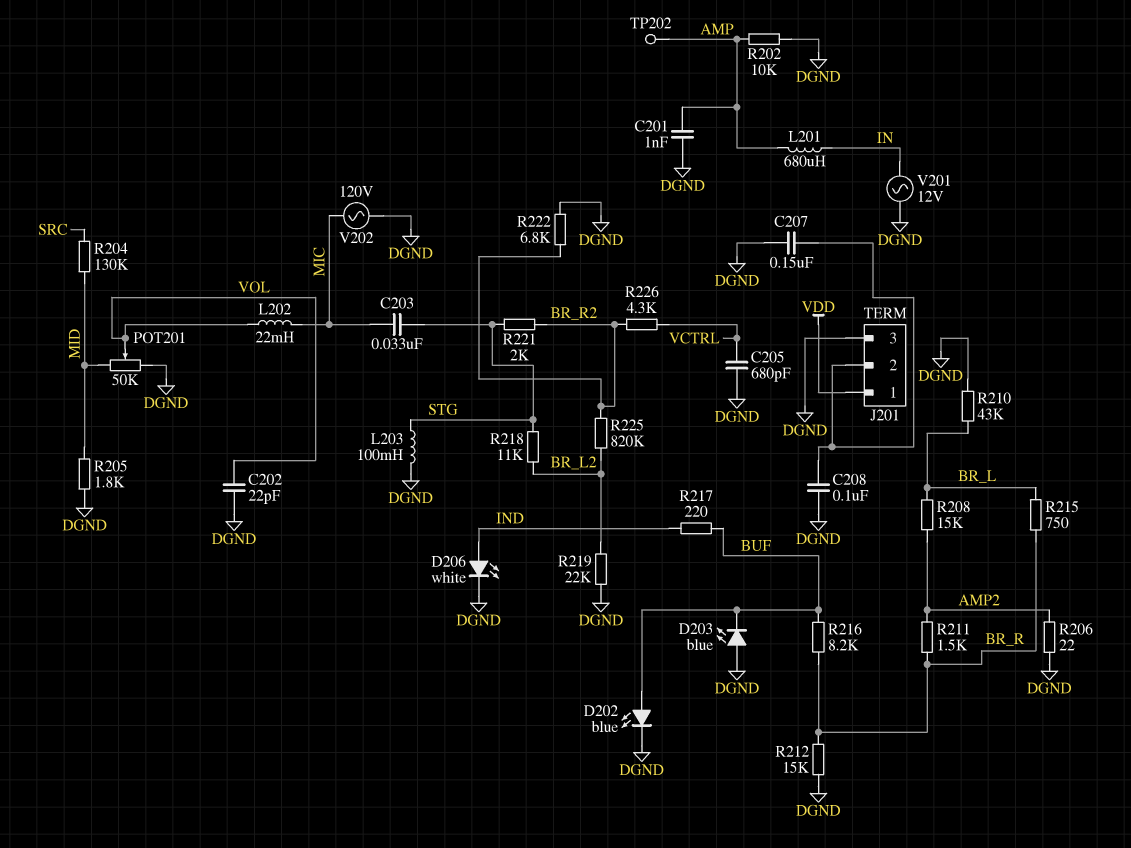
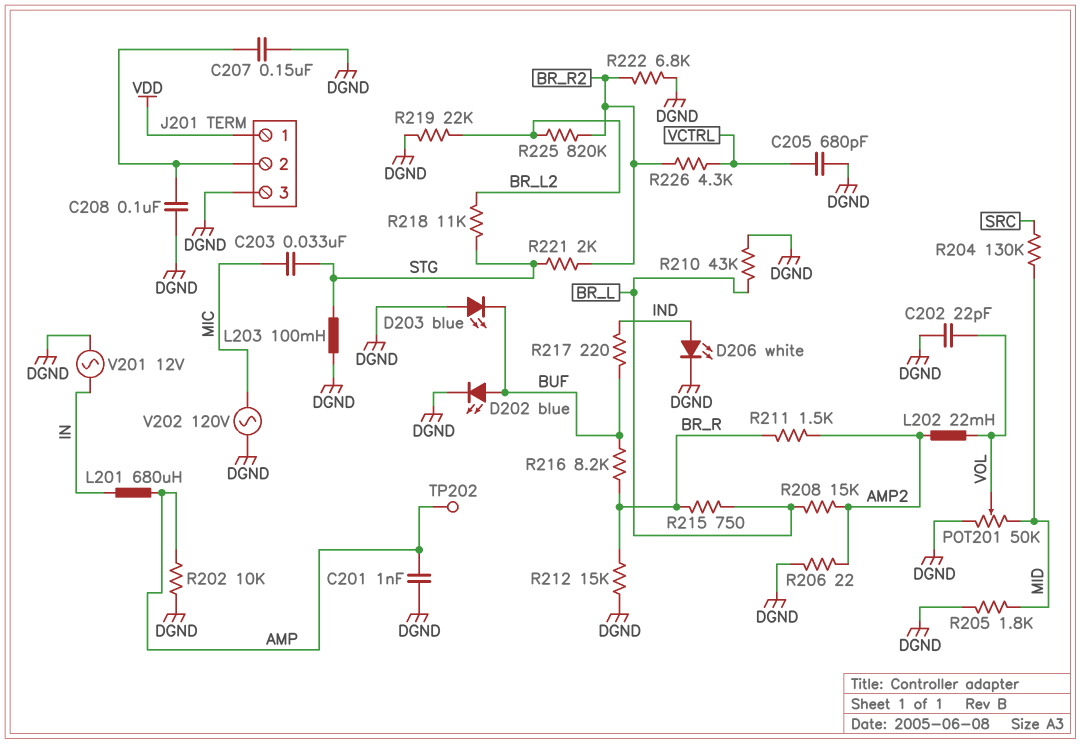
L202: 22mH (MIC, VOL) -> 22mH (AMP2, VOL)

